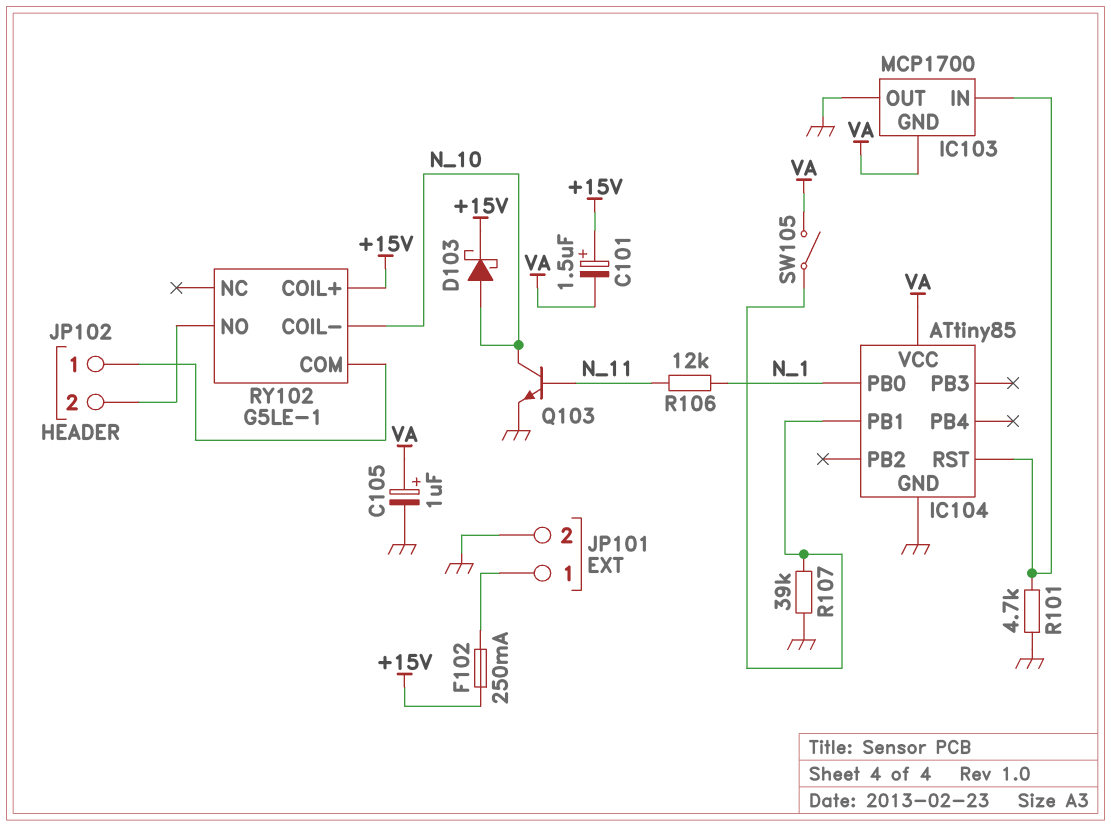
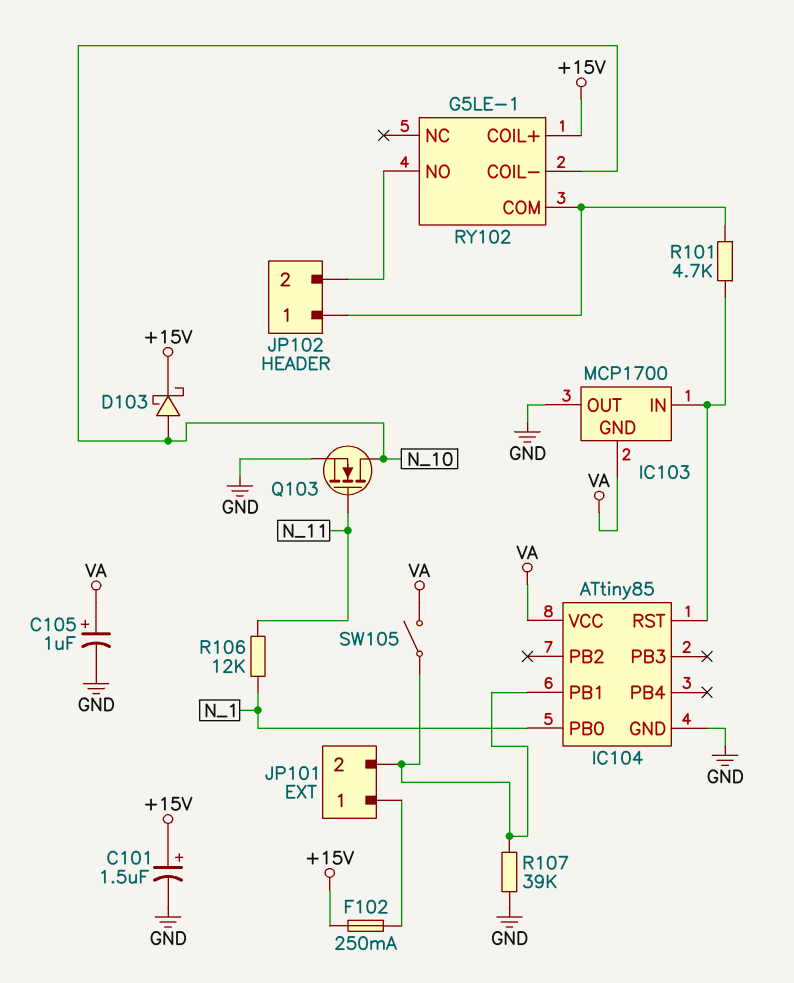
C101: 1.5uF (plus +15V, minus VA) -> 1.5uF (plus +15V, minus GND)
JP101 pin 2: GND -> IC104/PB1
Q103: NPN (B N_11, C N_10, E GND) -> NMOS (G N_11, D N_10, S GND)
R101: 4.7k (GND, IC103/IN) -> 4.7k (IC103/IN, JP102/1)

